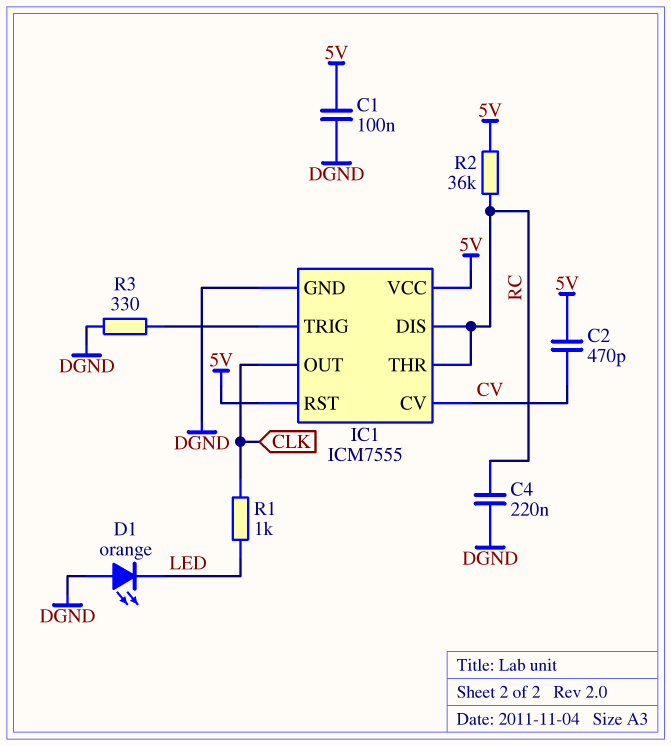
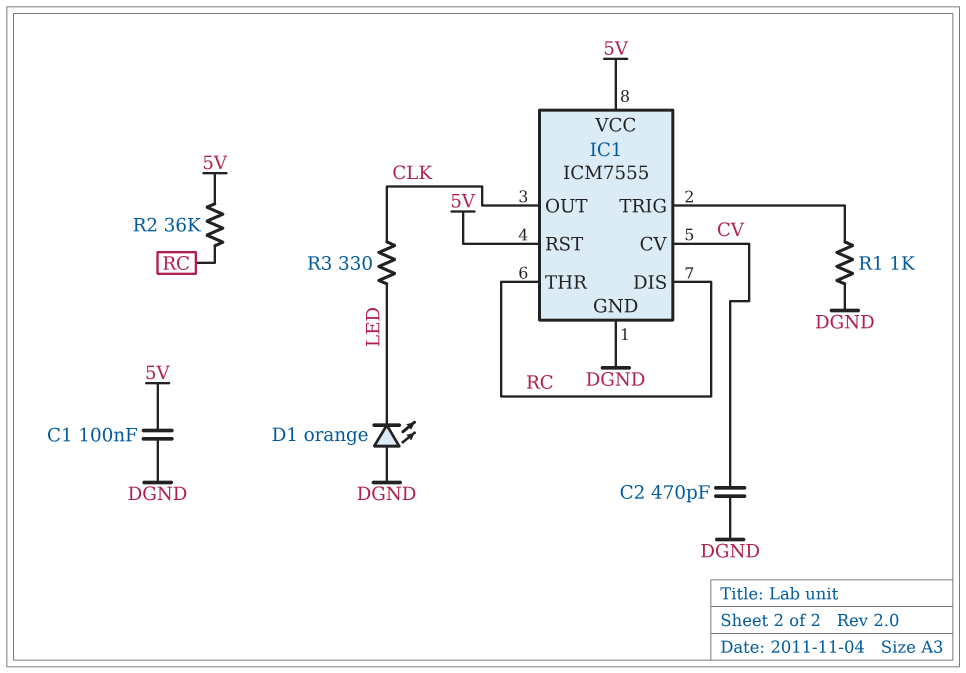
C2: 470pF (5V, CV) -> 470pF (CV, DGND)
C4: 220nF (DGND, RC) -> none
R1: 1k (CLK, LED) -> 1k (DGND, IC1/TRIG)
R3: 330 (DGND, IC1/TRIG) -> 330 (CLK, LED)

